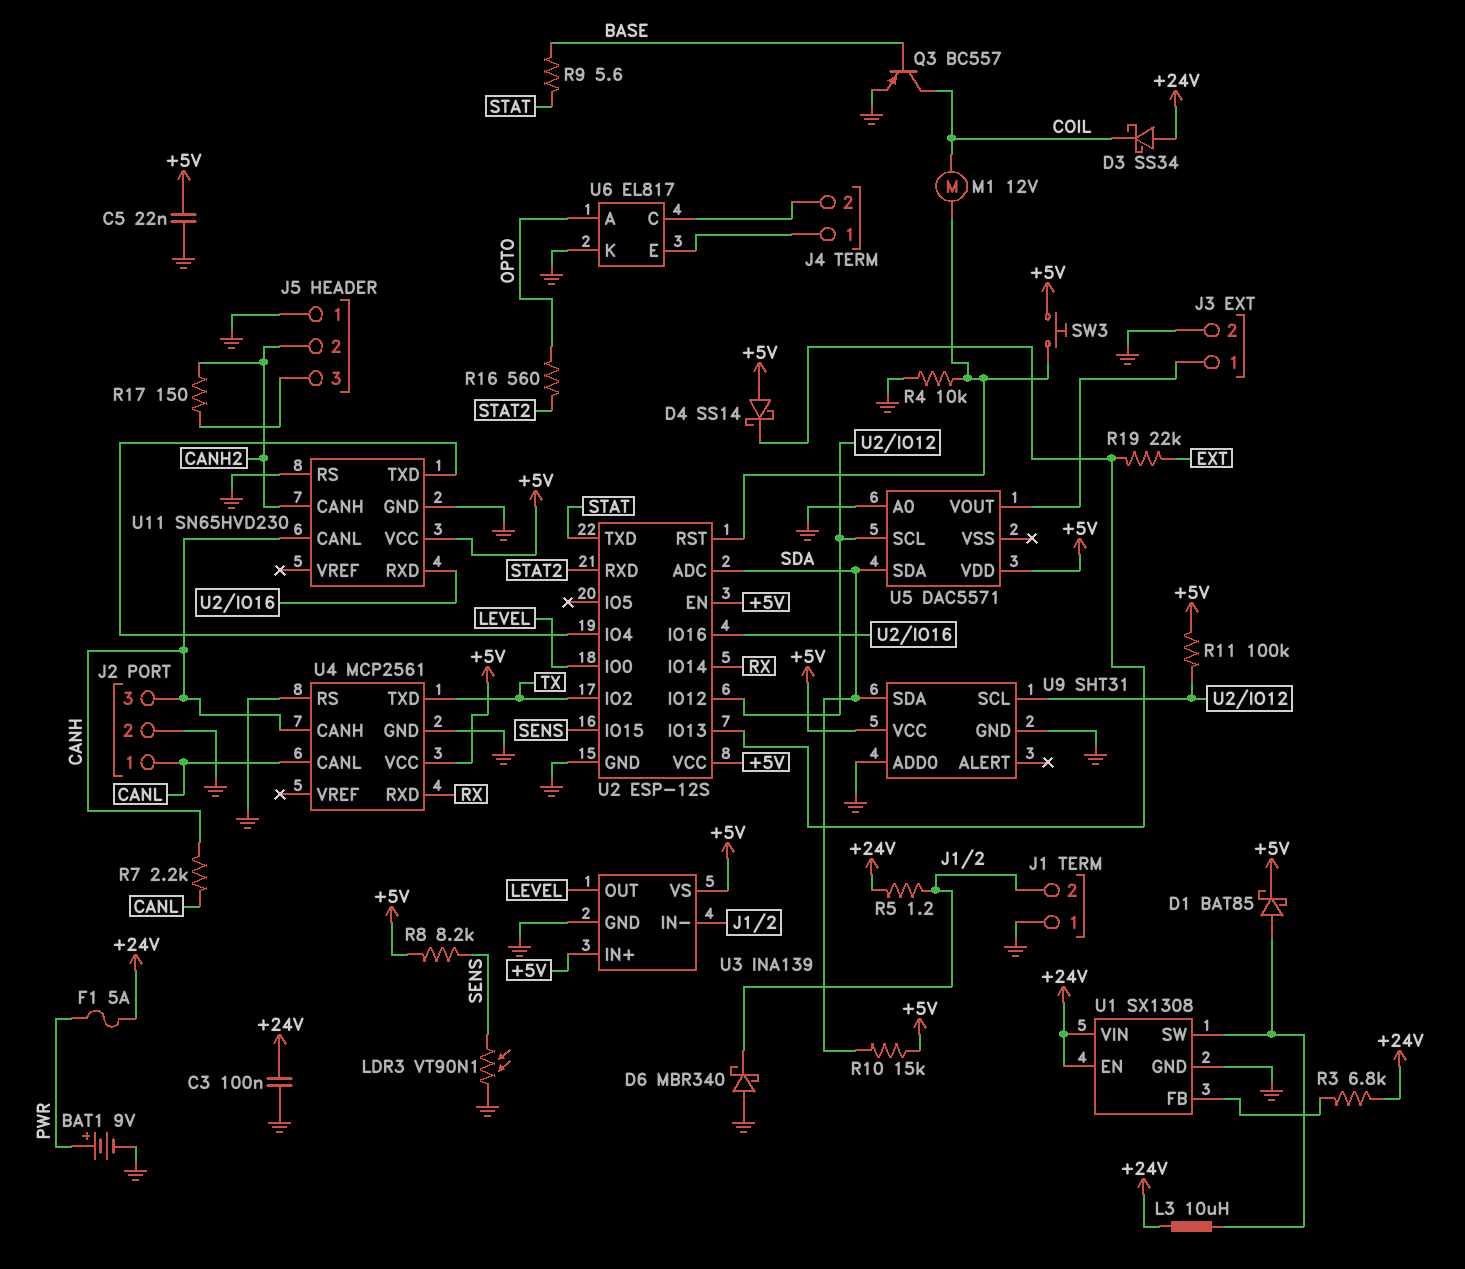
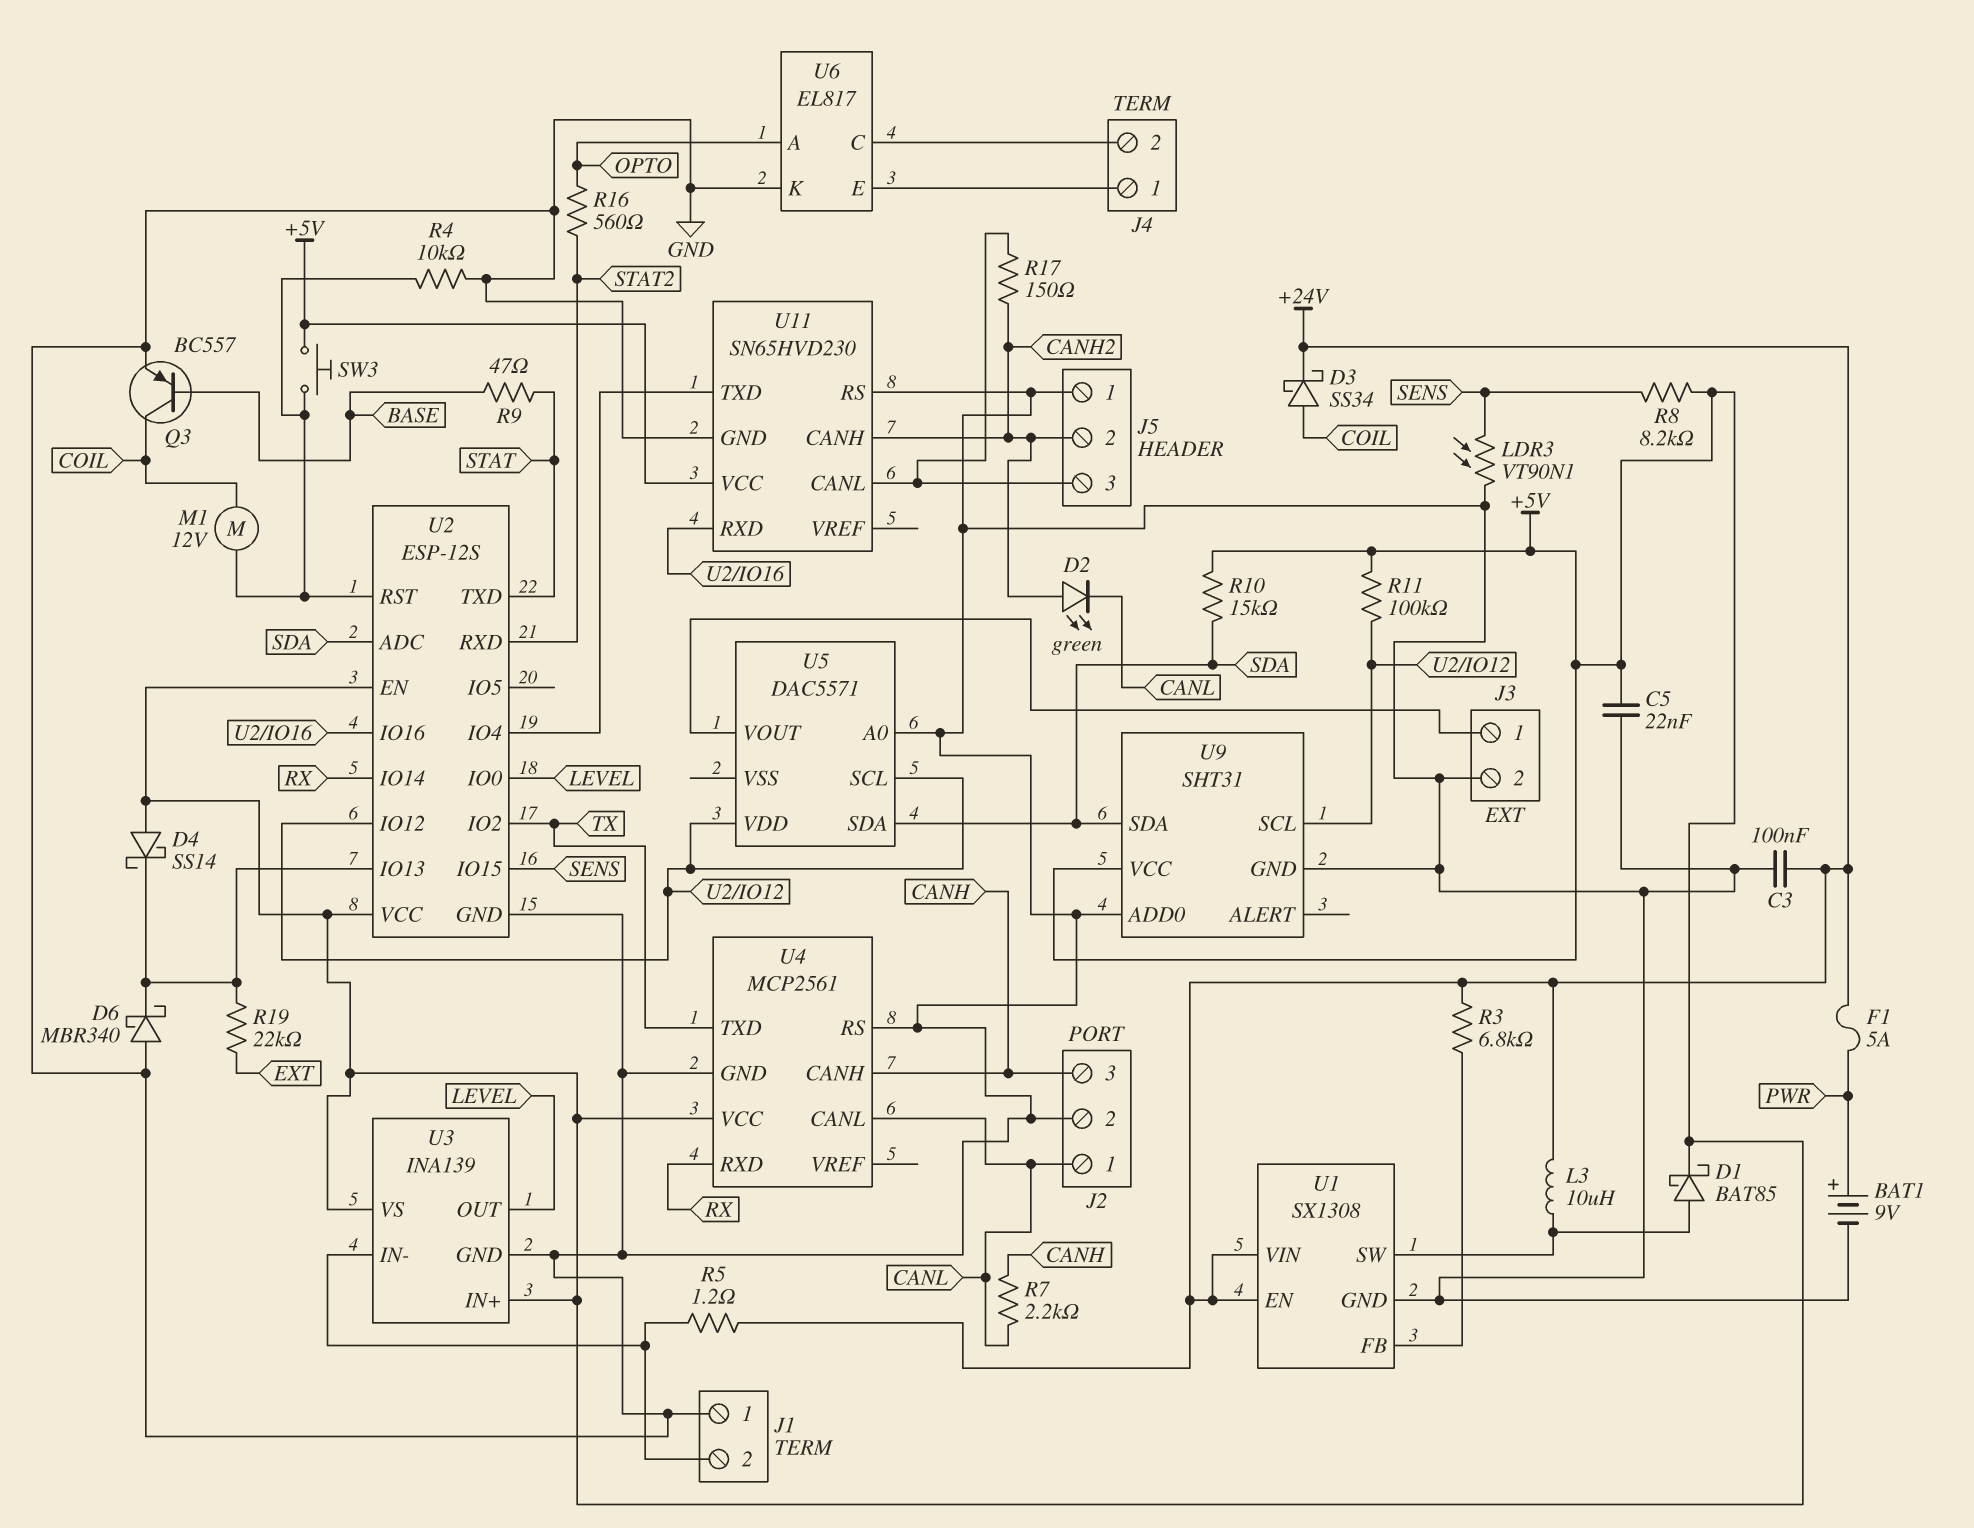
D2: none -> LED green (A CANH2, K CANL)
D3: schottky SS34 (A +24V, K COIL) -> schottky SS34 (A COIL, K +24V)
D6: schottky MBR340 (A GND, K J1/2) -> schottky MBR340 (A GND, K U2/IO13)
R9: 5.6 (BASE, STAT) -> 47 (BASE, STAT)
U5 pin VDD: +5V -> U2/IO12
U11 pin CANL: CANH -> J5/3

